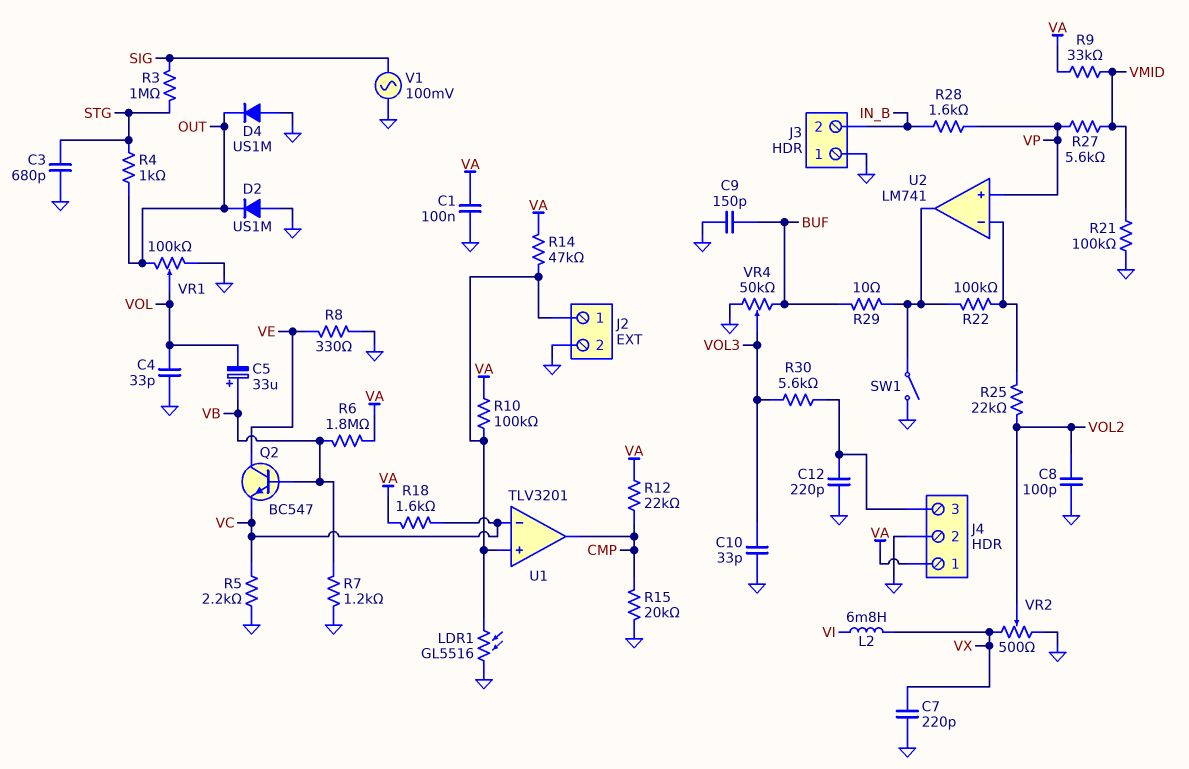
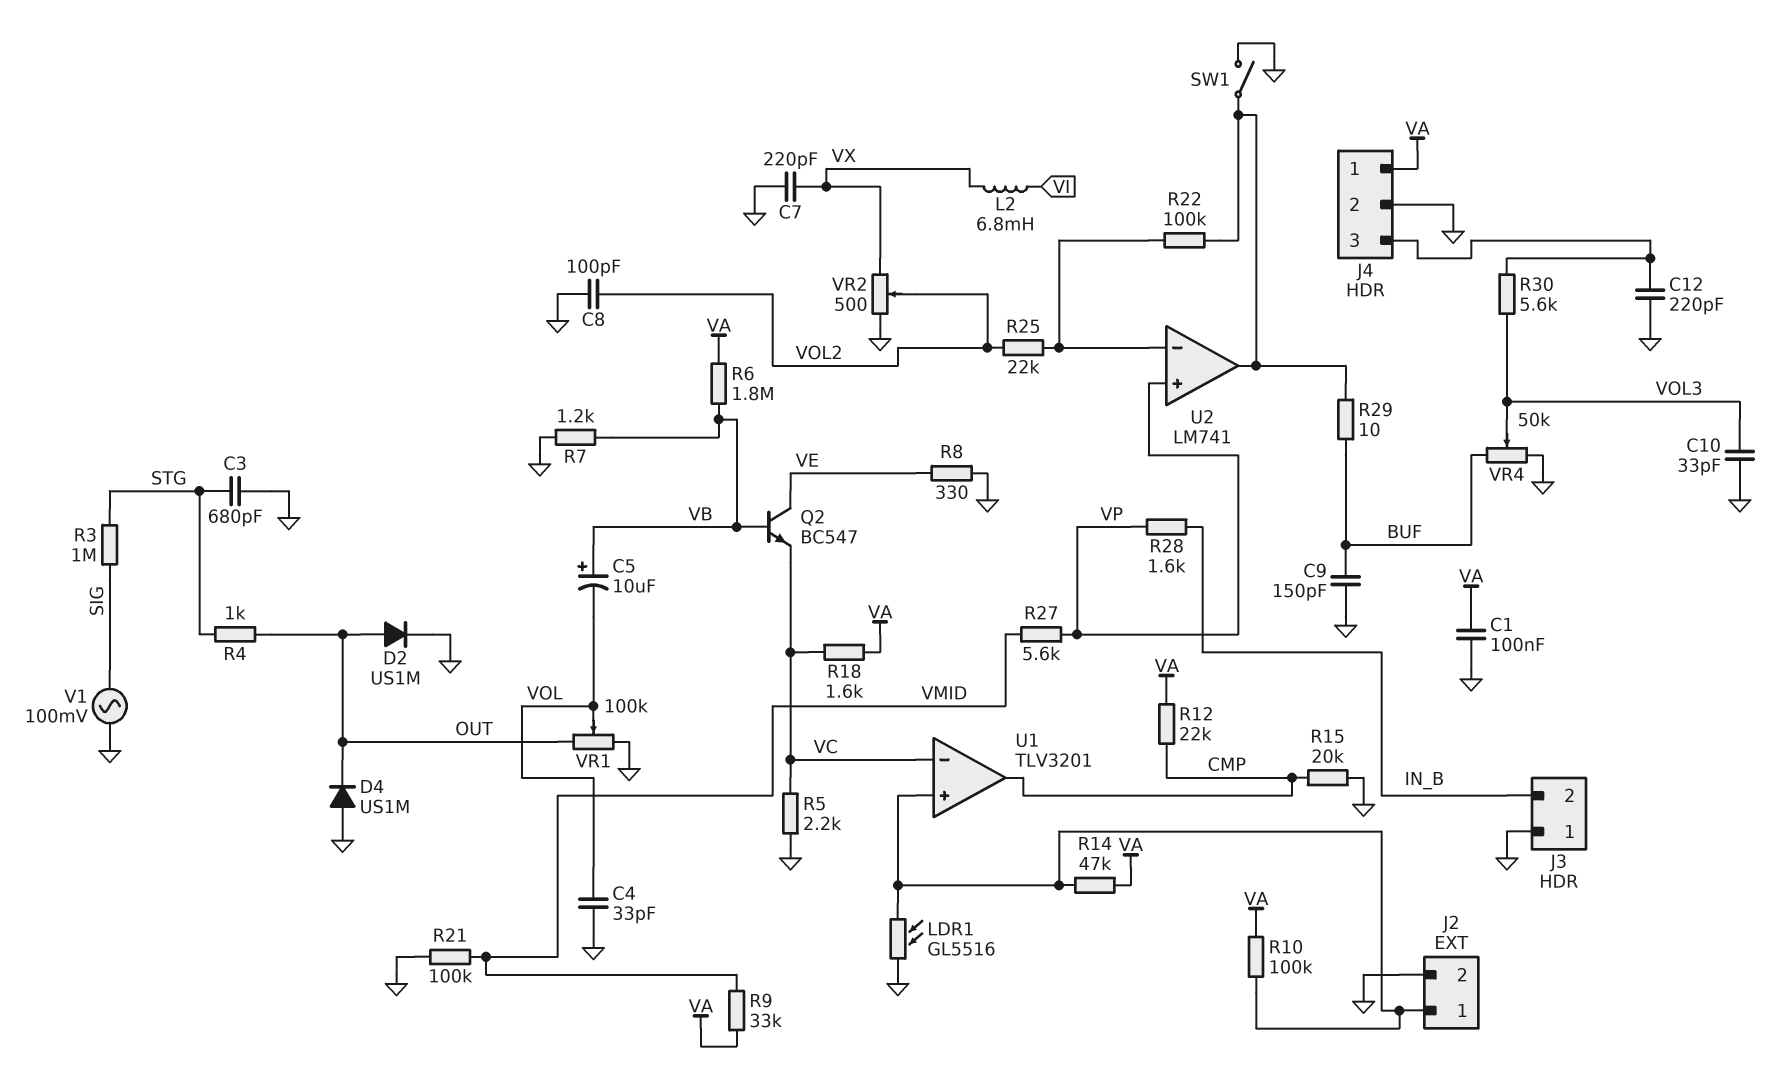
C5: 33uF (plus VB, minus VOL) -> 10uF (plus VB, minus VOL)
D2: diode US1M (A GND, K OUT) -> diode US1M (A OUT, K GND)

